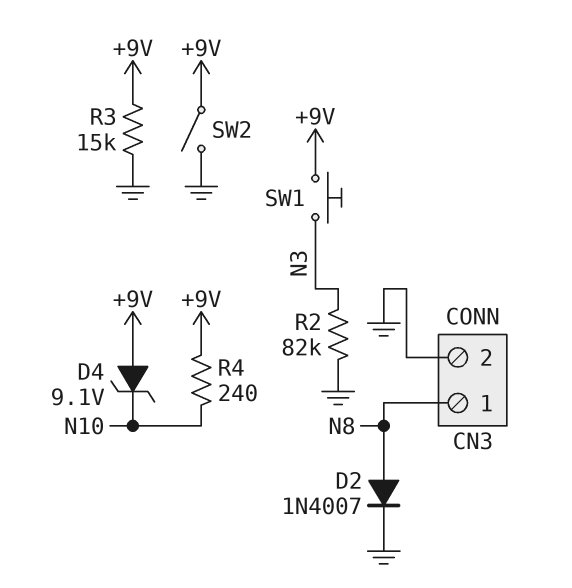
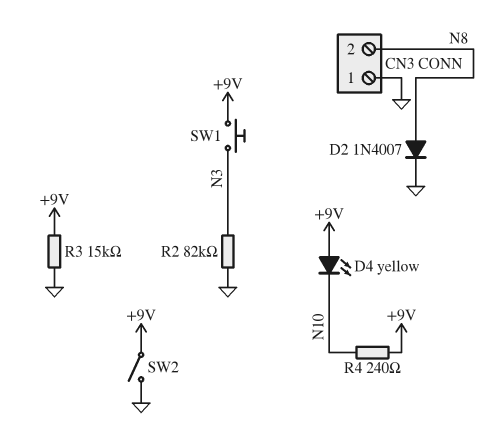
CN3 pin 1: N8 -> GND
CN3 pin 2: GND -> N8
D4: zener 9.1V (A +9V, K N10) -> LED yellow (A +9V, K N10)

